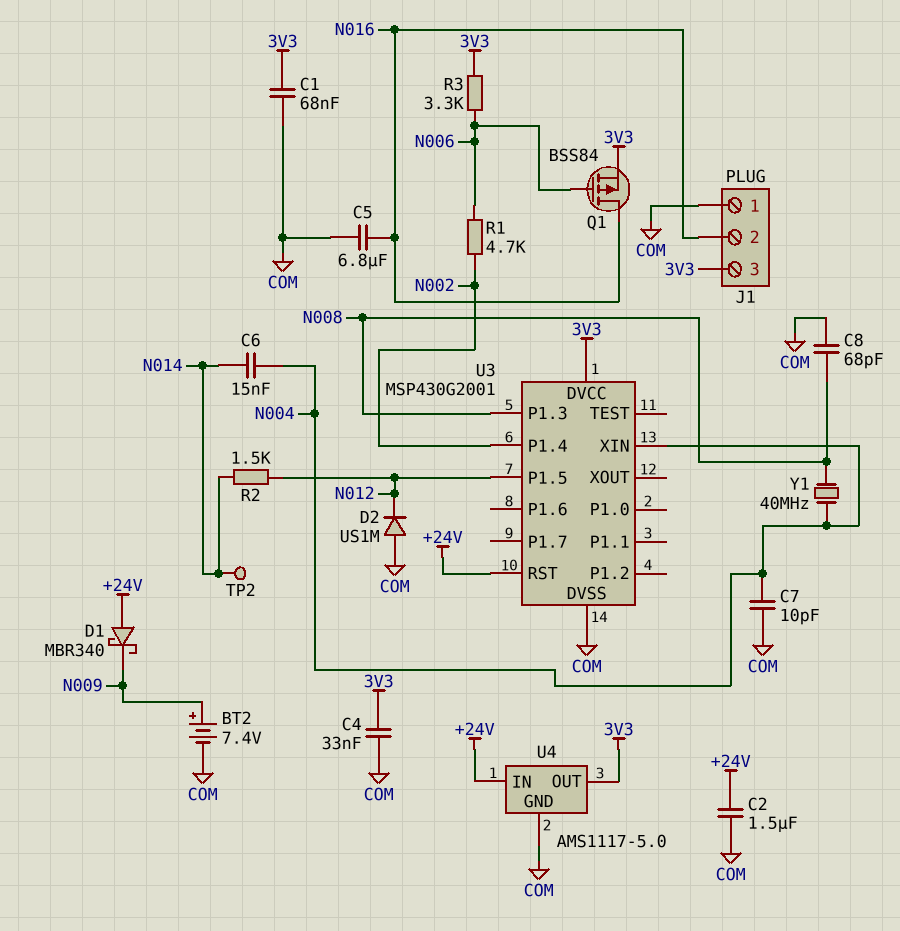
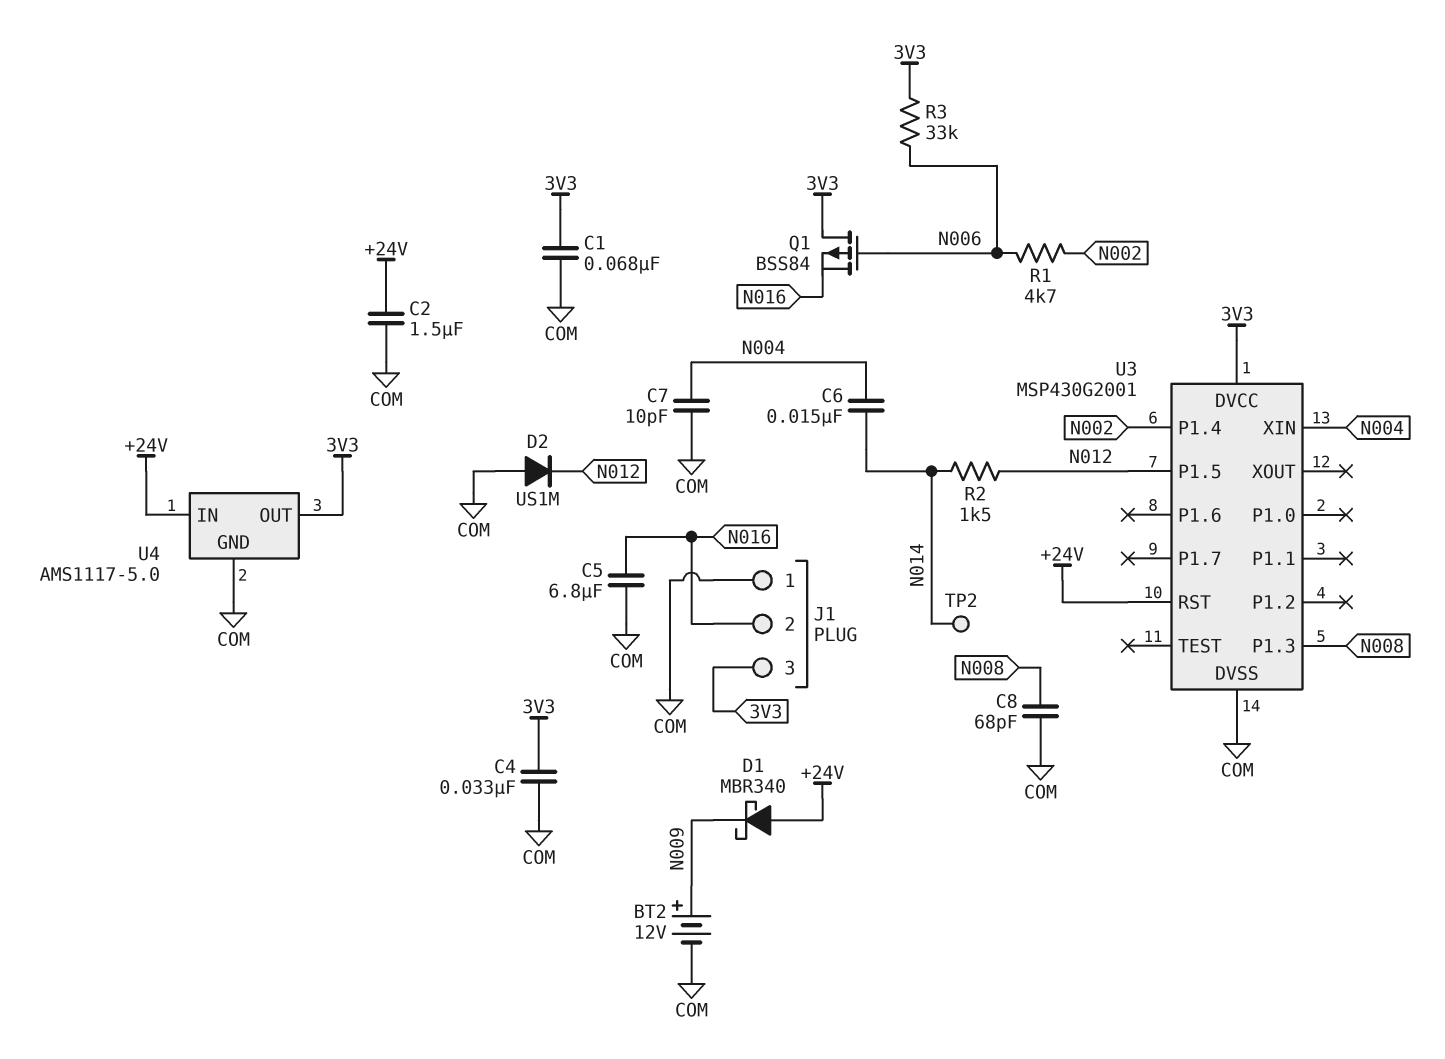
BT2: 7.4V (plus N009, minus COM) -> 12V (plus N009, minus COM)
Q1: PMOS BSS84 (G N006, D N016, S 3V3) -> PMOS BSS84 (G N006, D 3V3, S N016)
R3: 3.3k (3V3, N006) -> 33k (3V3, N006)
Y1: 40MHz (N004, N008) -> none

